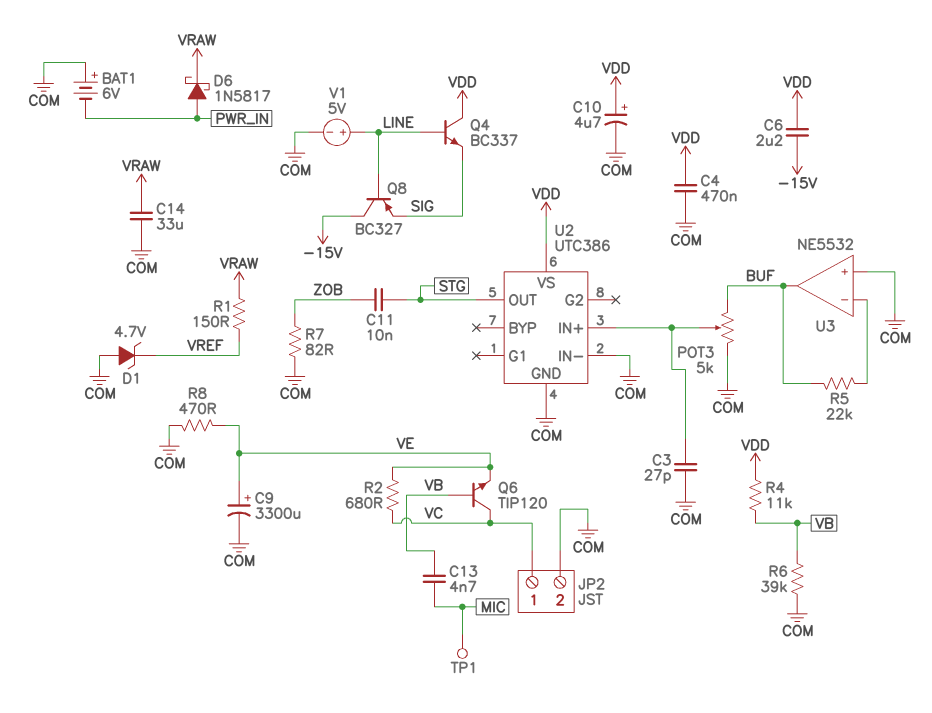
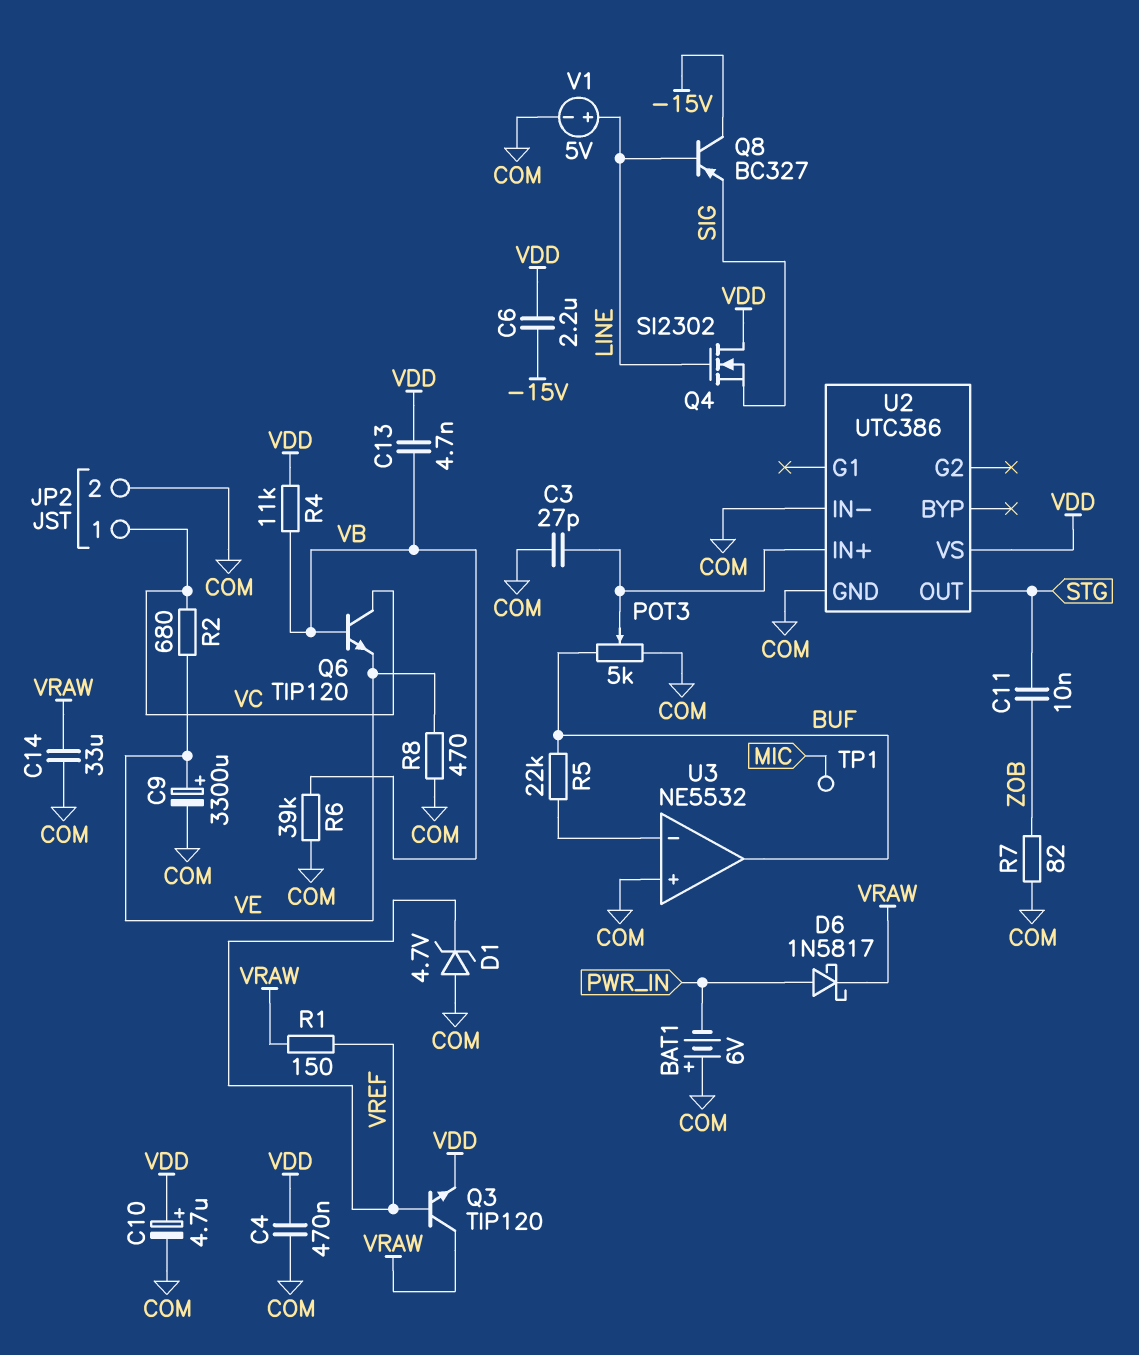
C13: 4.7nF (MIC, VB) -> 4.7nF (VB, VDD)
Q3: none -> NPN TIP120 (B VREF, C VRAW, E VDD)
Q4: NPN BC337 (B LINE, C VDD, E SIG) -> NMOS SI2302 (G LINE, D VDD, S SIG)

